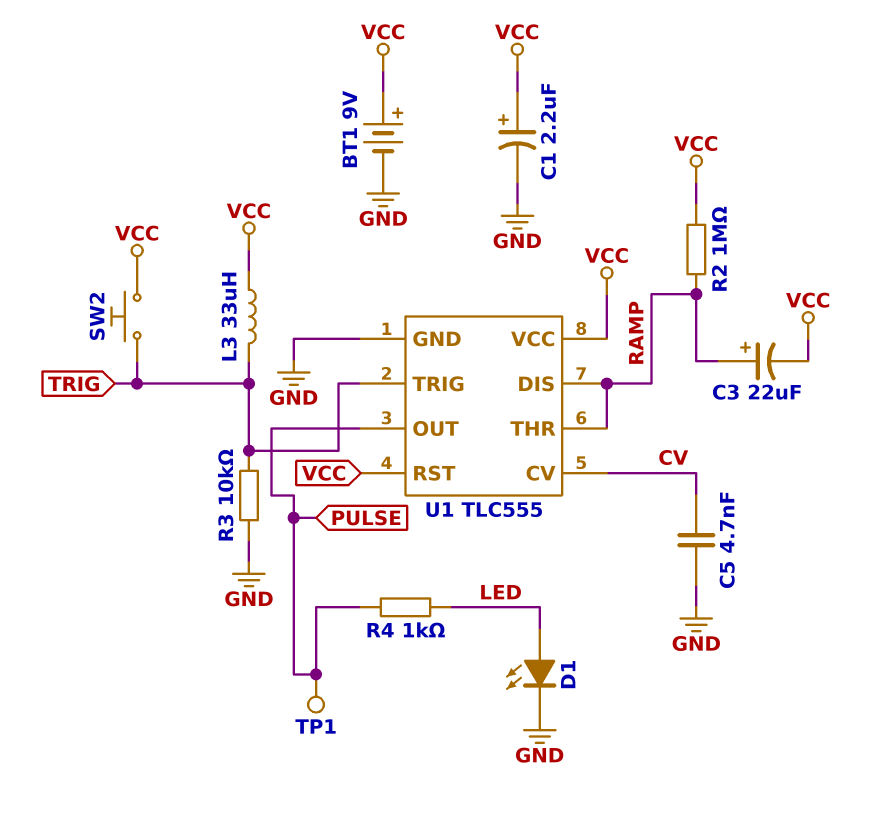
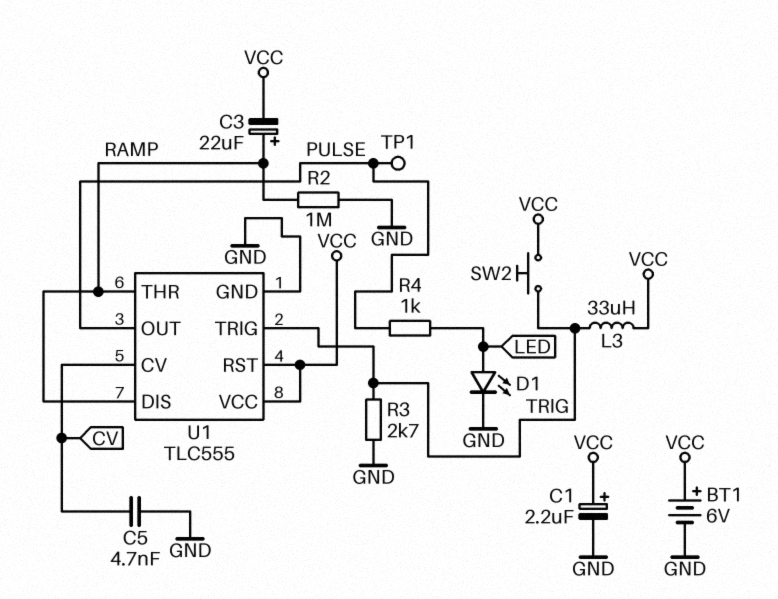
BT1: 9V (plus VCC, minus GND) -> 6V (plus VCC, minus GND)
R2: 1M (RAMP, VCC) -> 1M (GND, RAMP)
R3: 10k (GND, TRIG) -> 2.7k (GND, TRIG)

